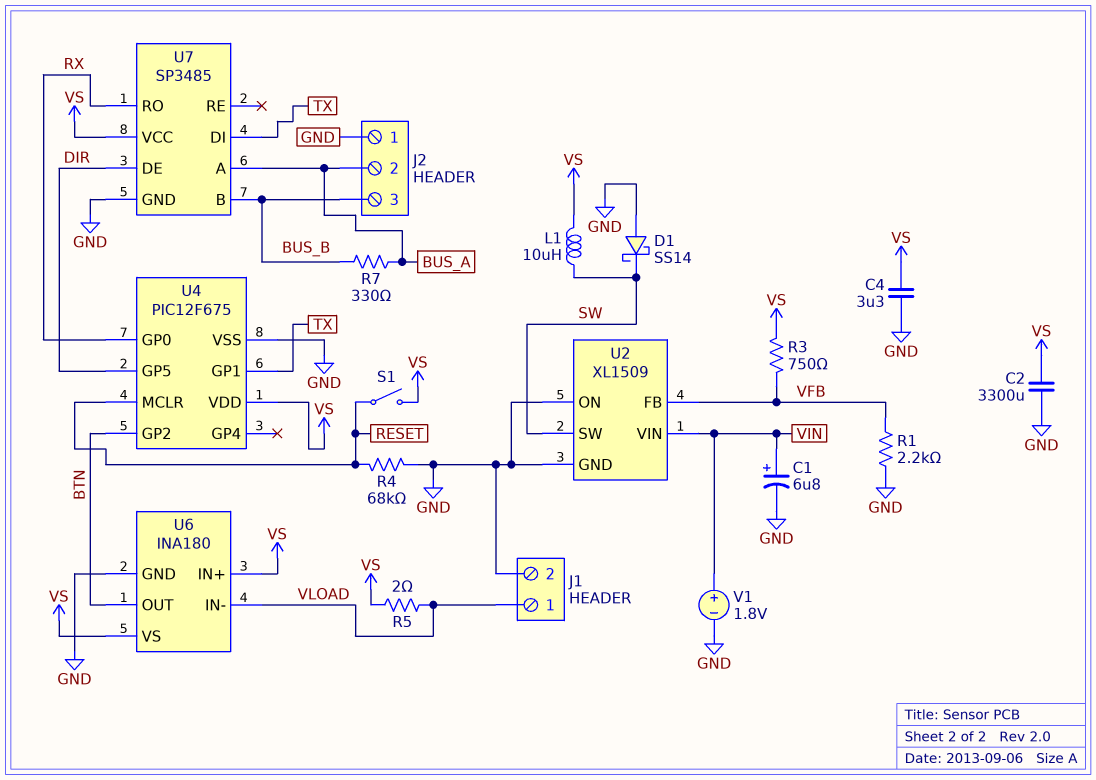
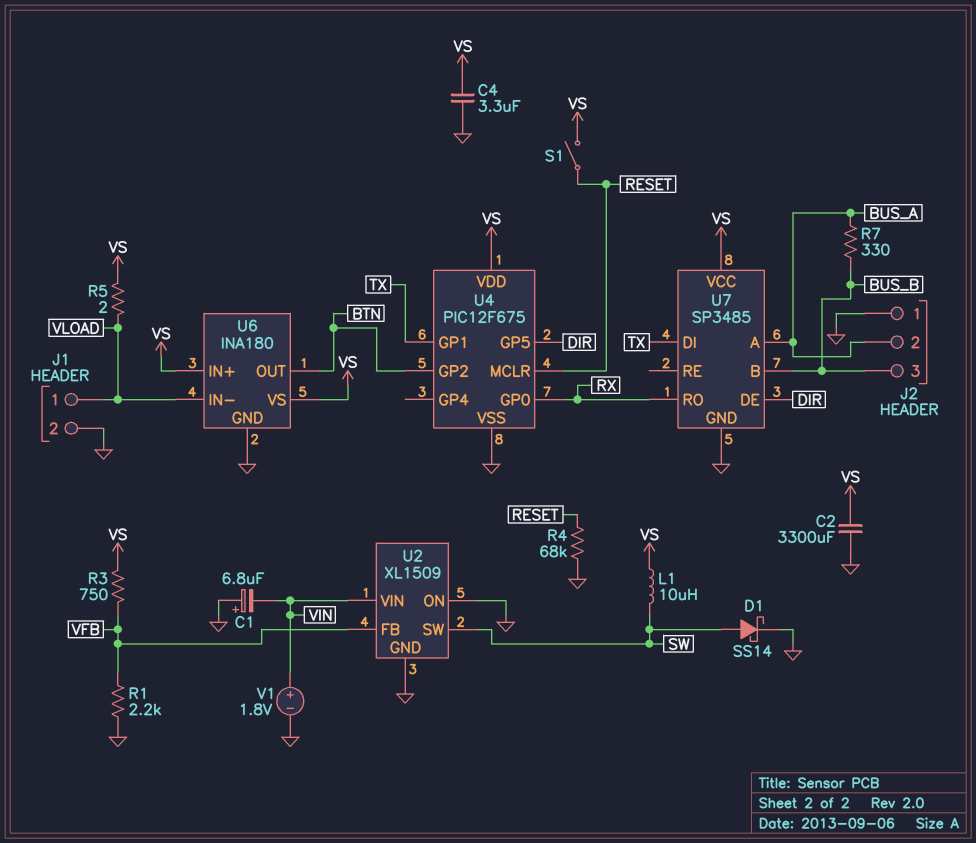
C1: 6.8uF (plus VIN, minus GND) -> 6.8uF (plus GND, minus VIN)
D1: schottky SS14 (A GND, K SW) -> schottky SS14 (A SW, K GND)

